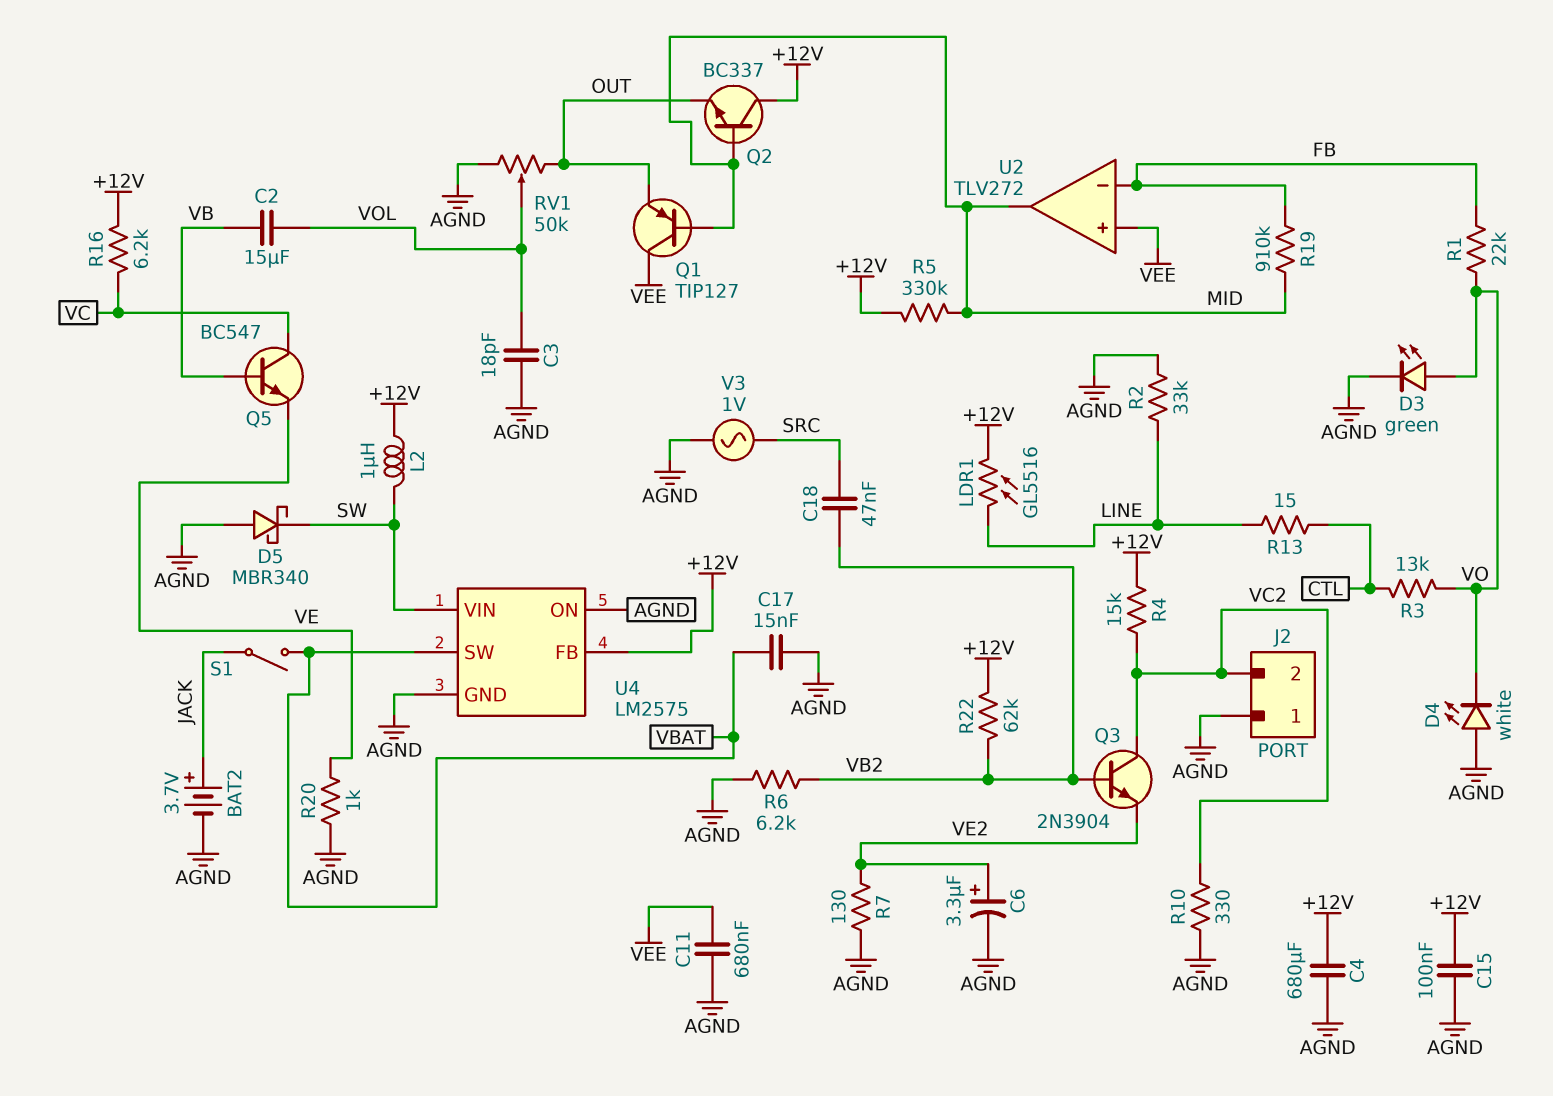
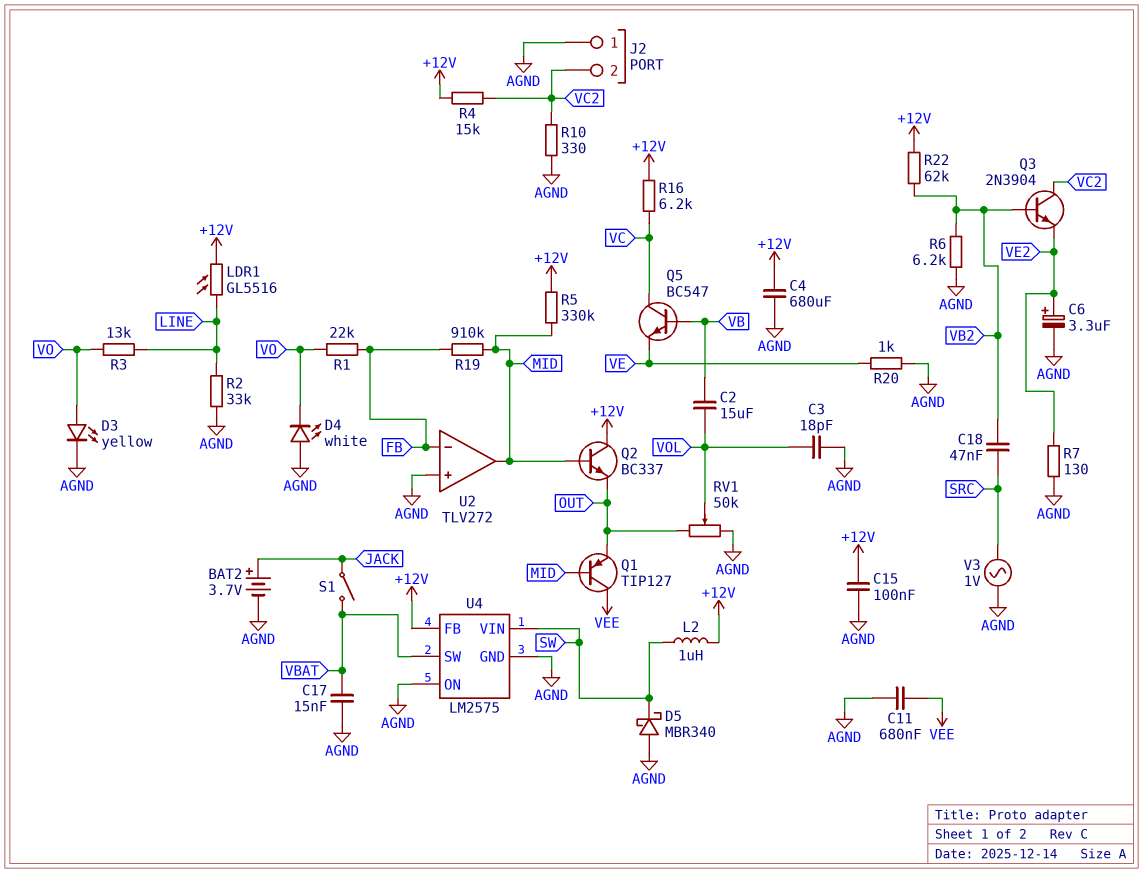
D3: LED green (A VO, K AGND) -> LED yellow (A VO, K AGND)
R3: 13k (CTL, VO) -> 13k (LINE, VO)
R13: 15 (CTL, LINE) -> none
U2 pin in+: VEE -> AGND

